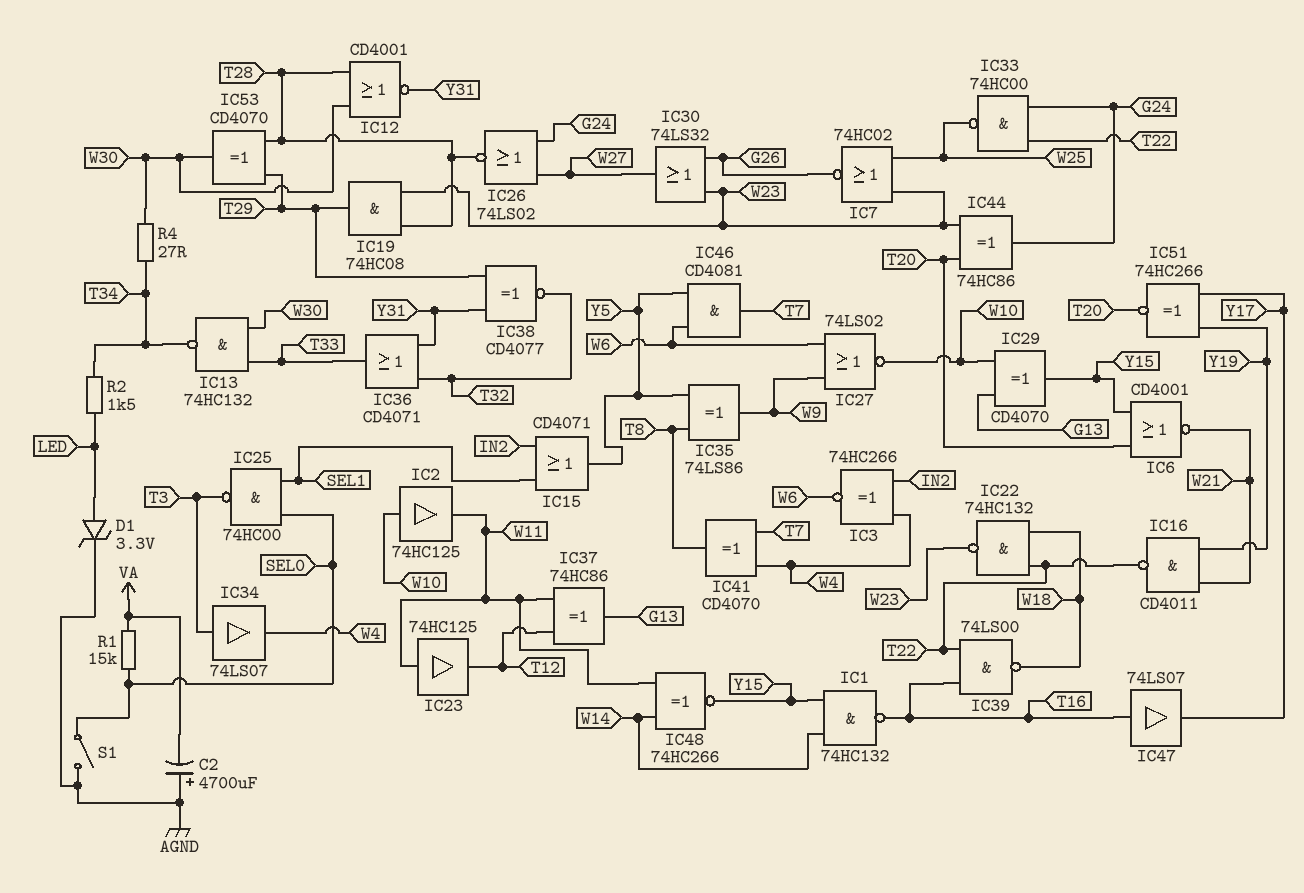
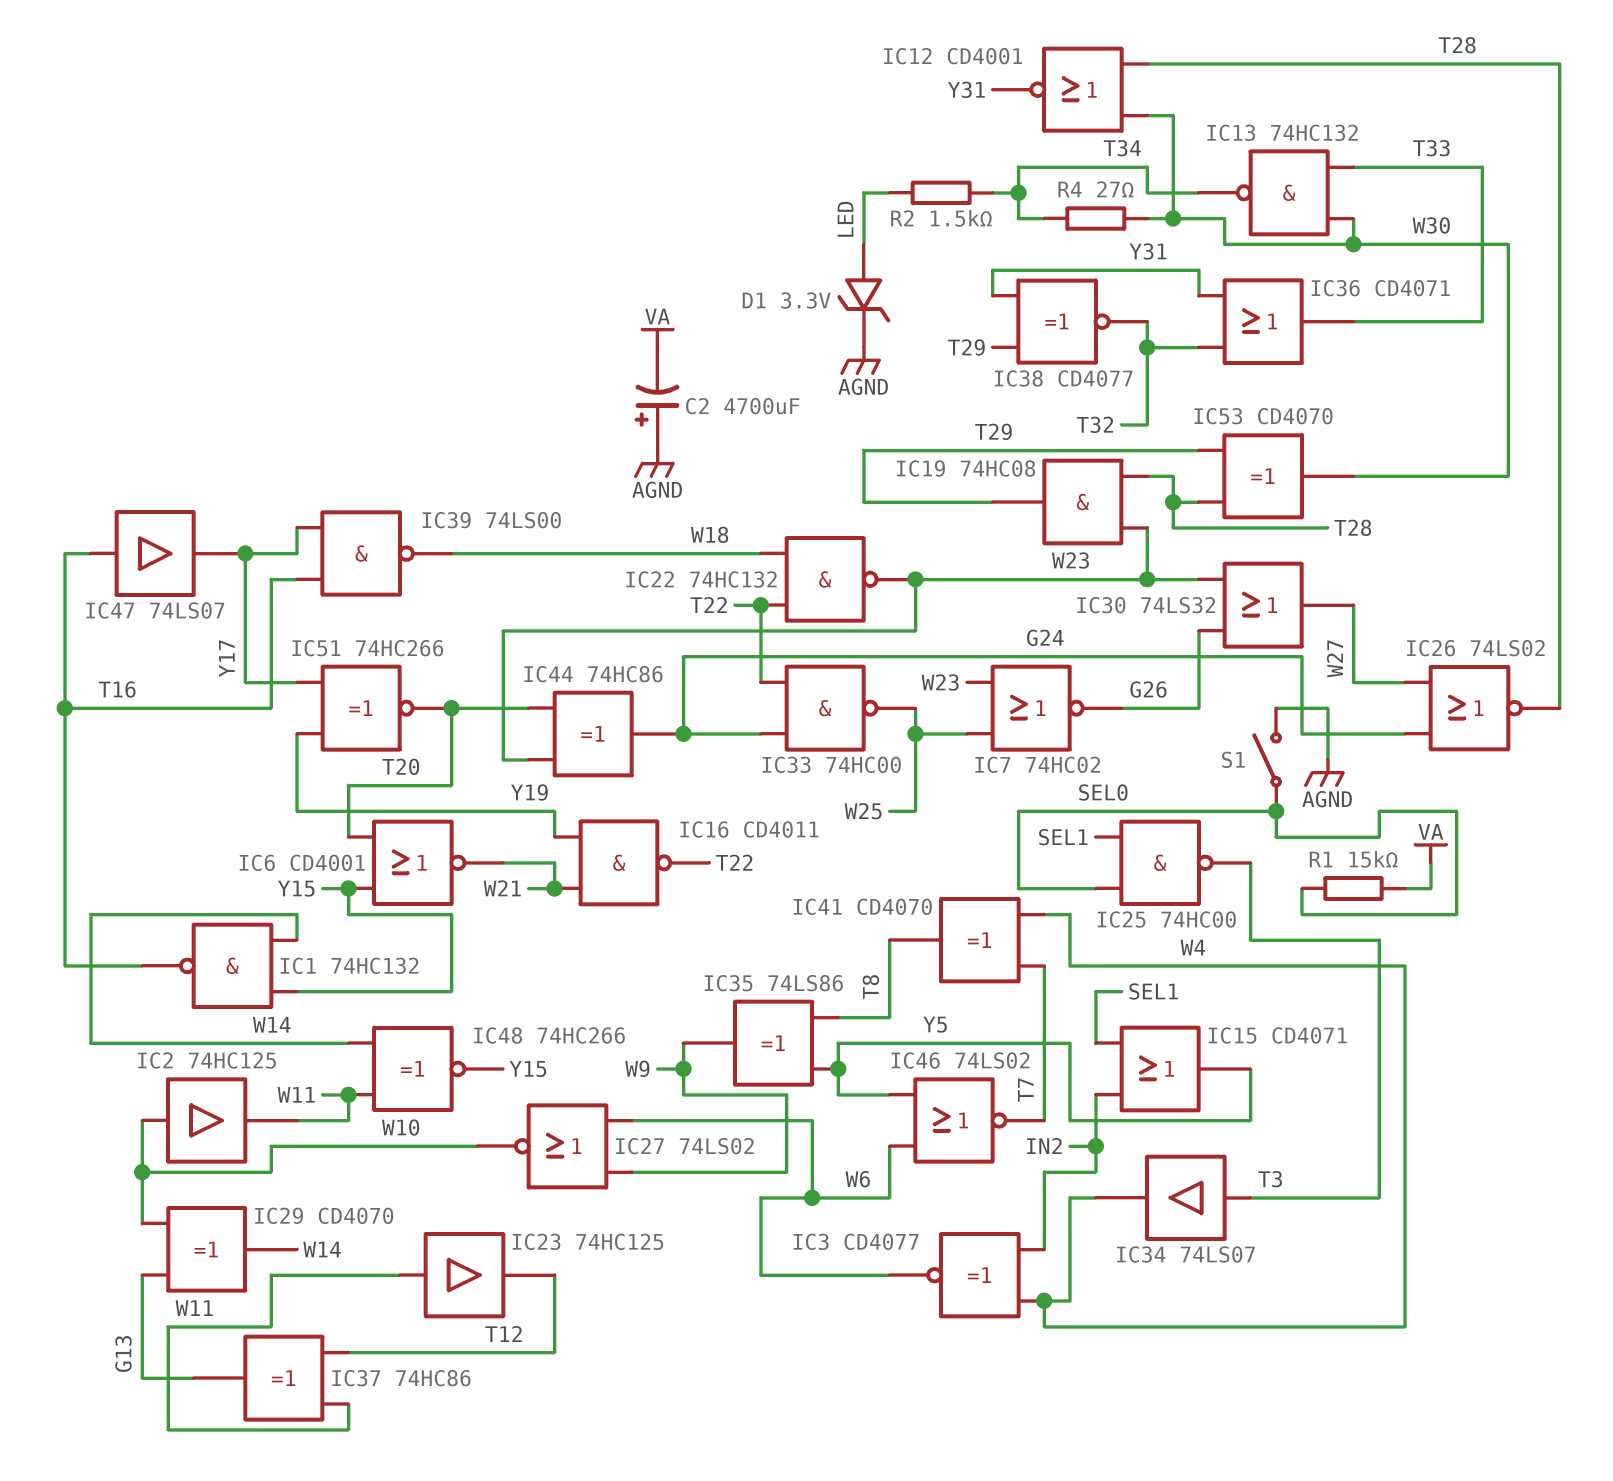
IC3: XNOR 74HC266 (in IN2, in W4, out W6) -> XNOR CD4077 (in IN2, in W4, out W6)
IC29: XOR CD4070 (in G13, in W10, out Y15) -> XOR CD4070 (in G13, in W10, out W14)
IC39: NAND 74LS00 (in T16, in T22, out W18) -> NAND 74LS00 (in T16, in Y17, out W18)
IC46: AND CD4081 (in W6, in Y5, out T7) -> NOR 74LS02 (in W6, in Y5, out T7)

